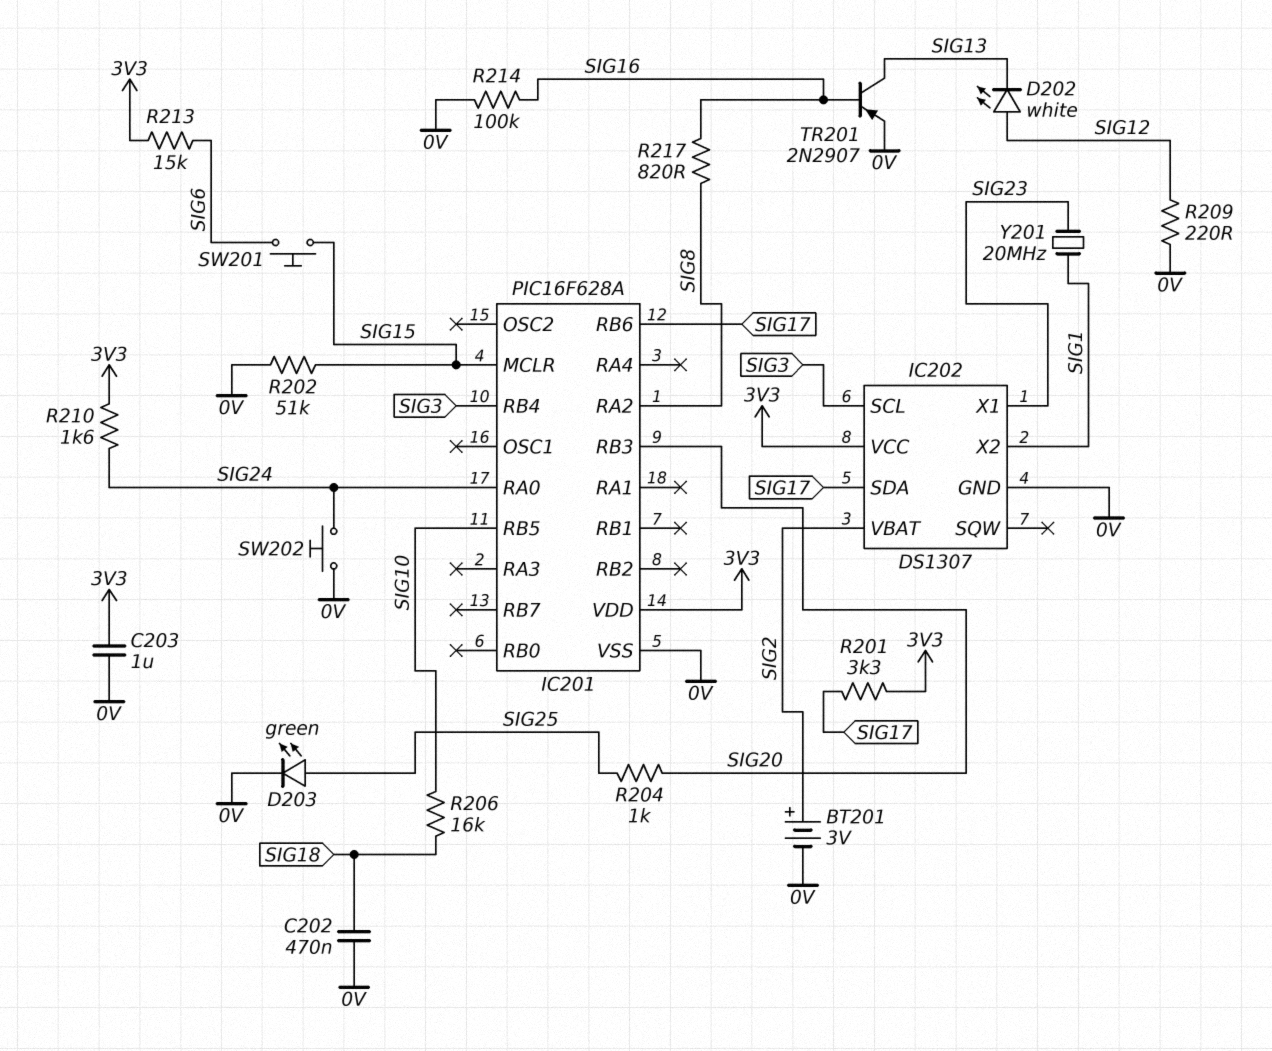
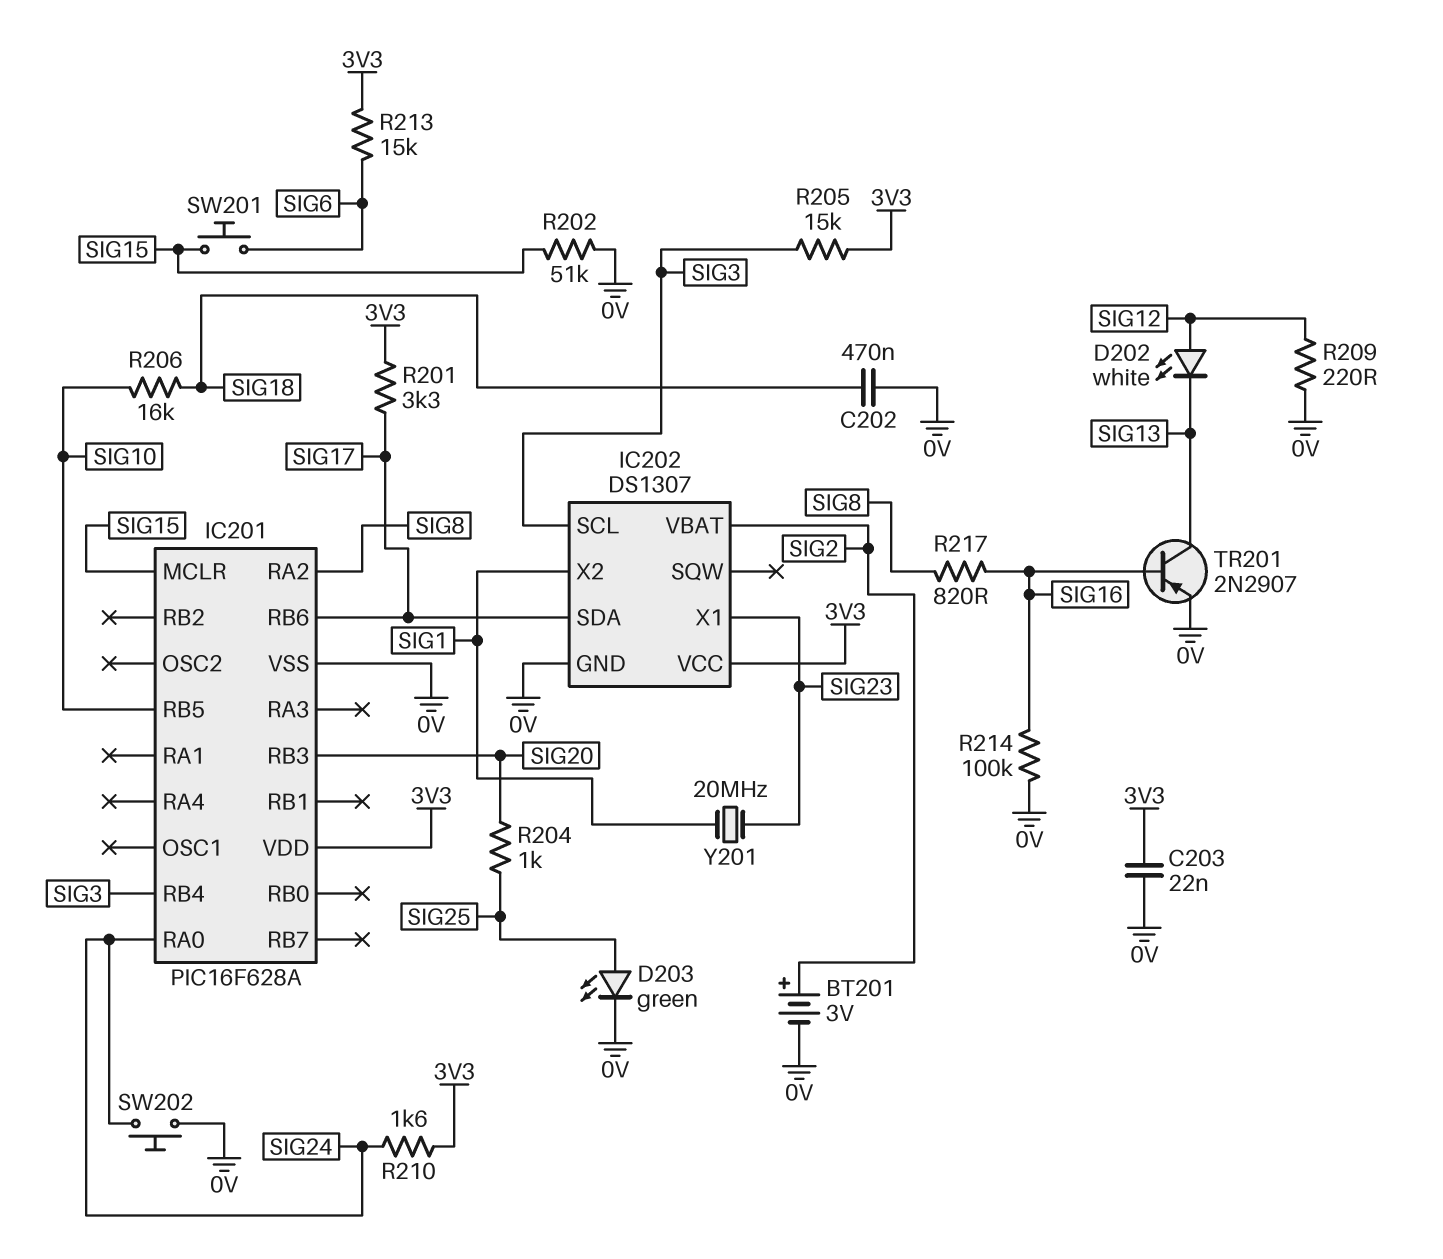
C203: 1uF (0V, 3V3) -> 22nF (0V, 3V3)
R205: none -> 15k (3V3, SIG3)

